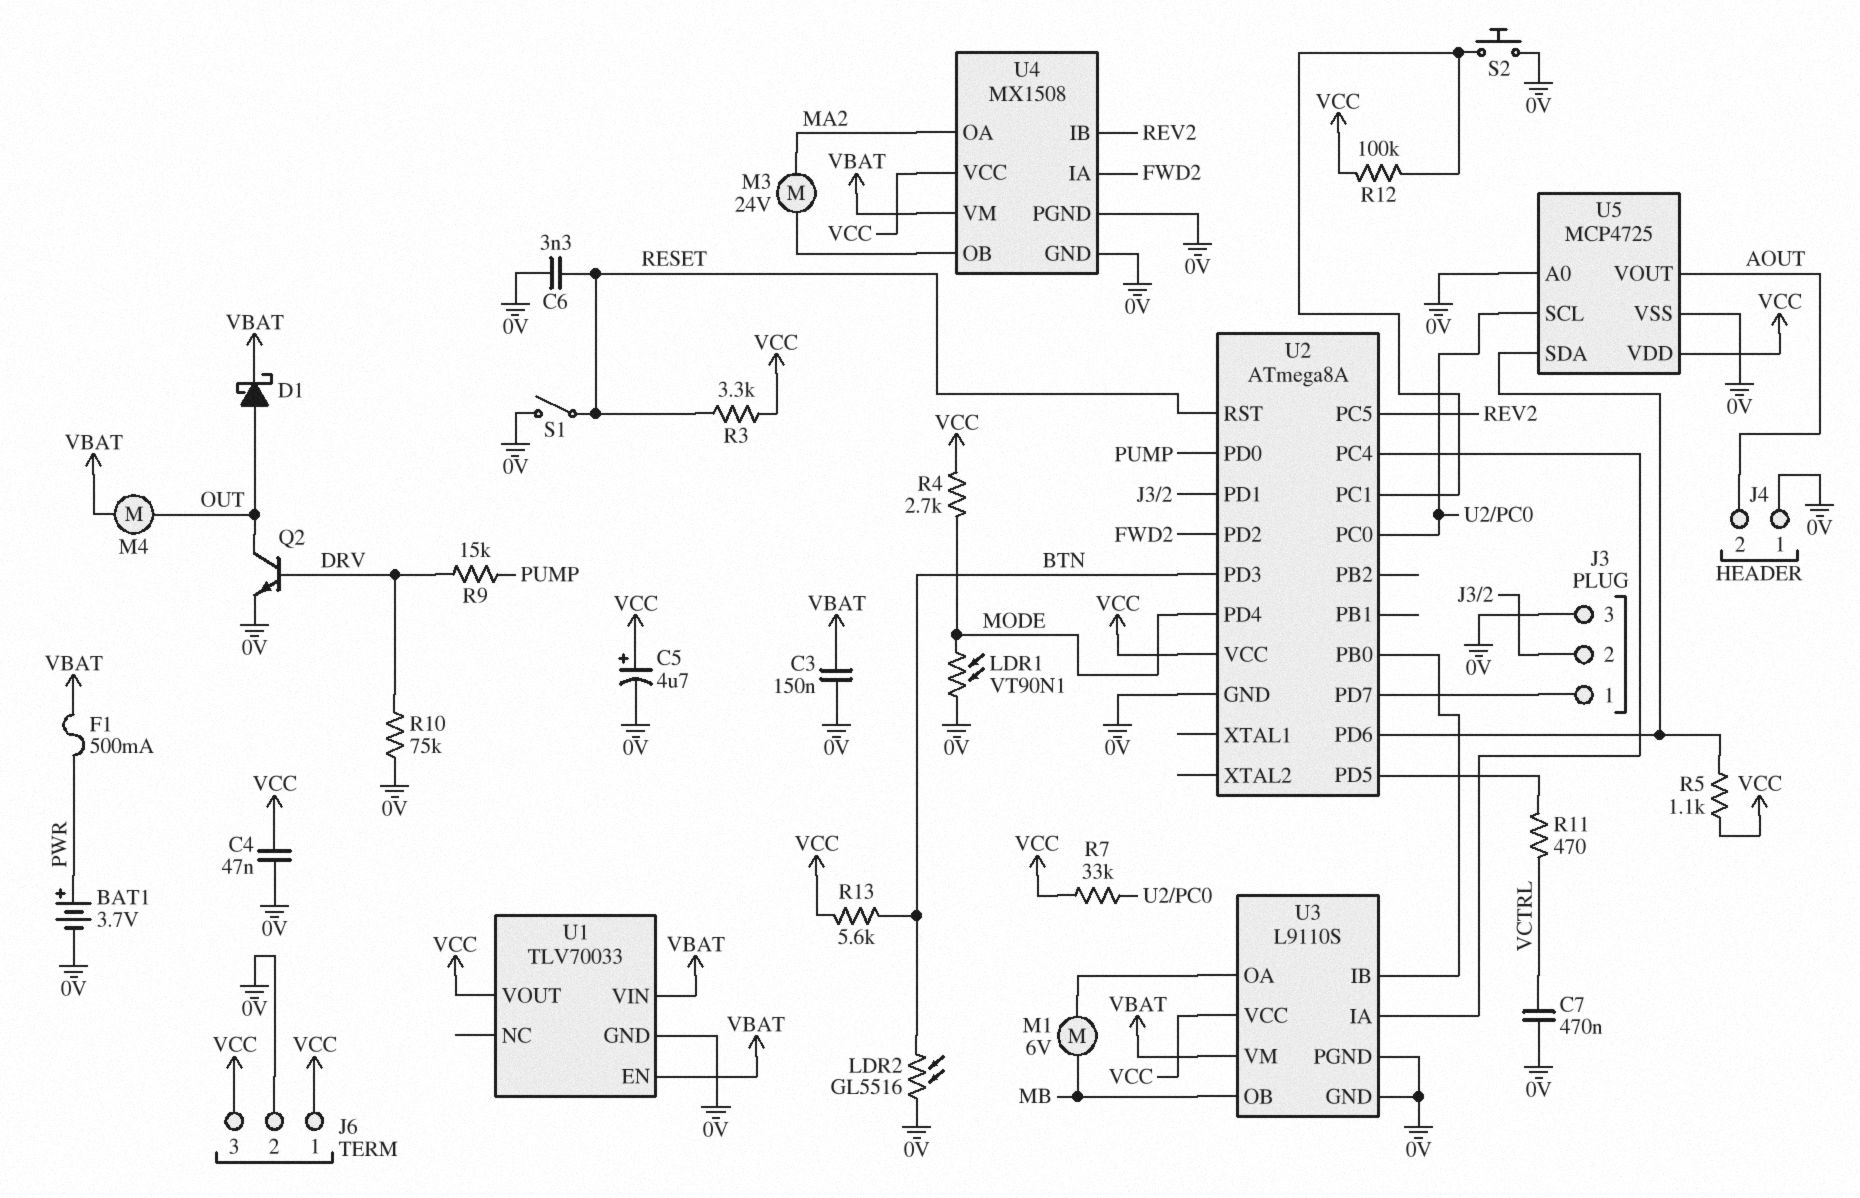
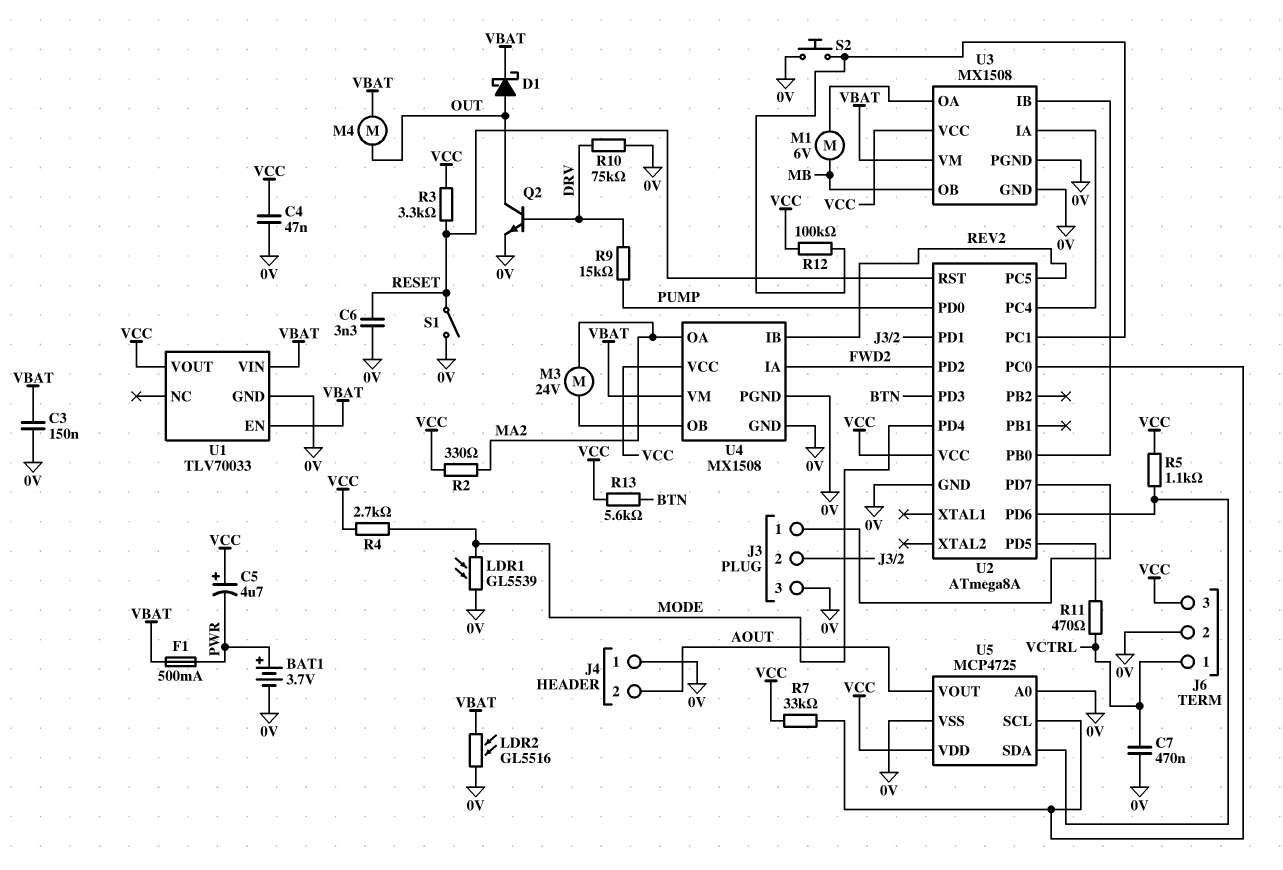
C5: 4.7uF (plus VCC, minus 0V) -> 4.7uF (plus VCC, minus PWR)
J6 pin 1: VCC -> VCTRL
LDR1: VT90N1 (0V, MODE) -> GL5539 (0V, MODE)
LDR2: GL5516 (0V, BTN) -> GL5516 (0V, VBAT)
R2: none -> 330 (MA2, VCC)
U3: L9110S -> MX1508

